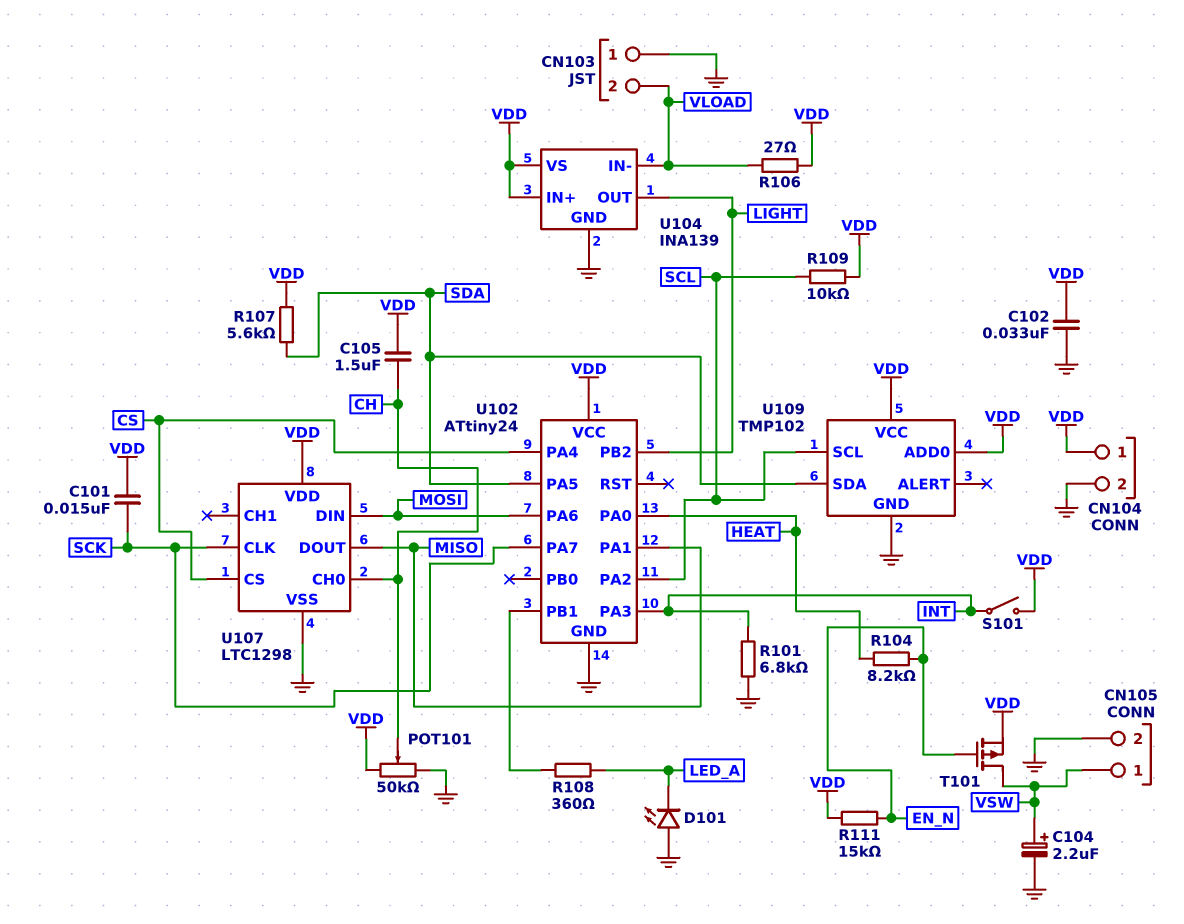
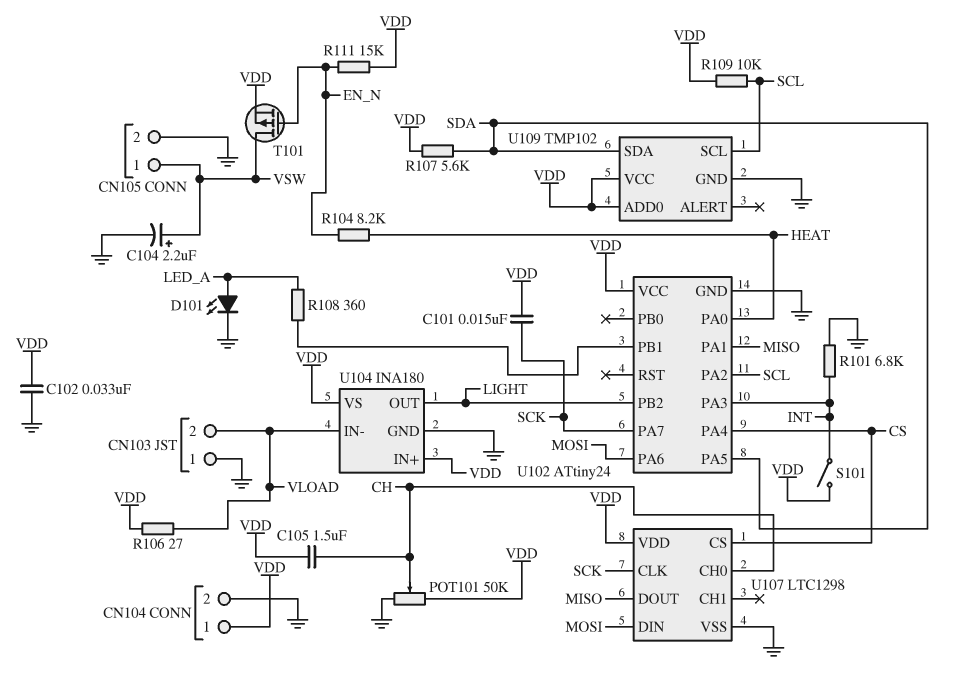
D101: LED (A GND, K LED_A) -> LED (A LED_A, K GND)
U104: INA139 -> INA180

